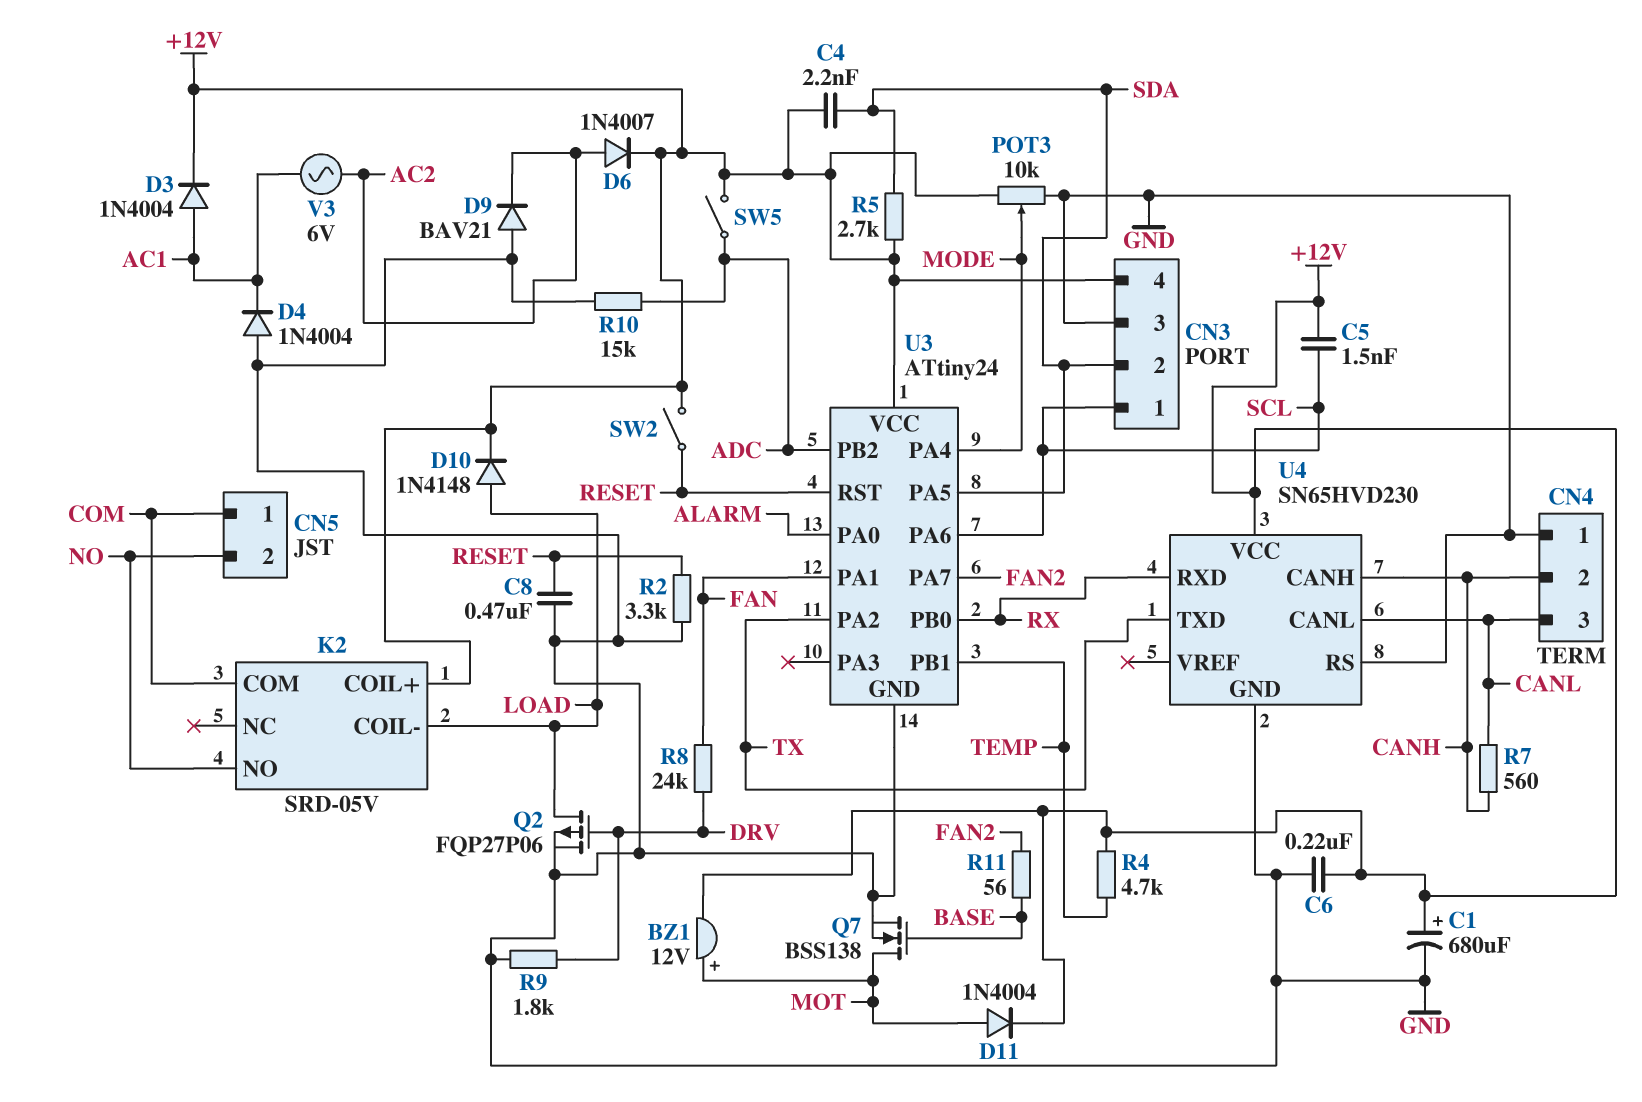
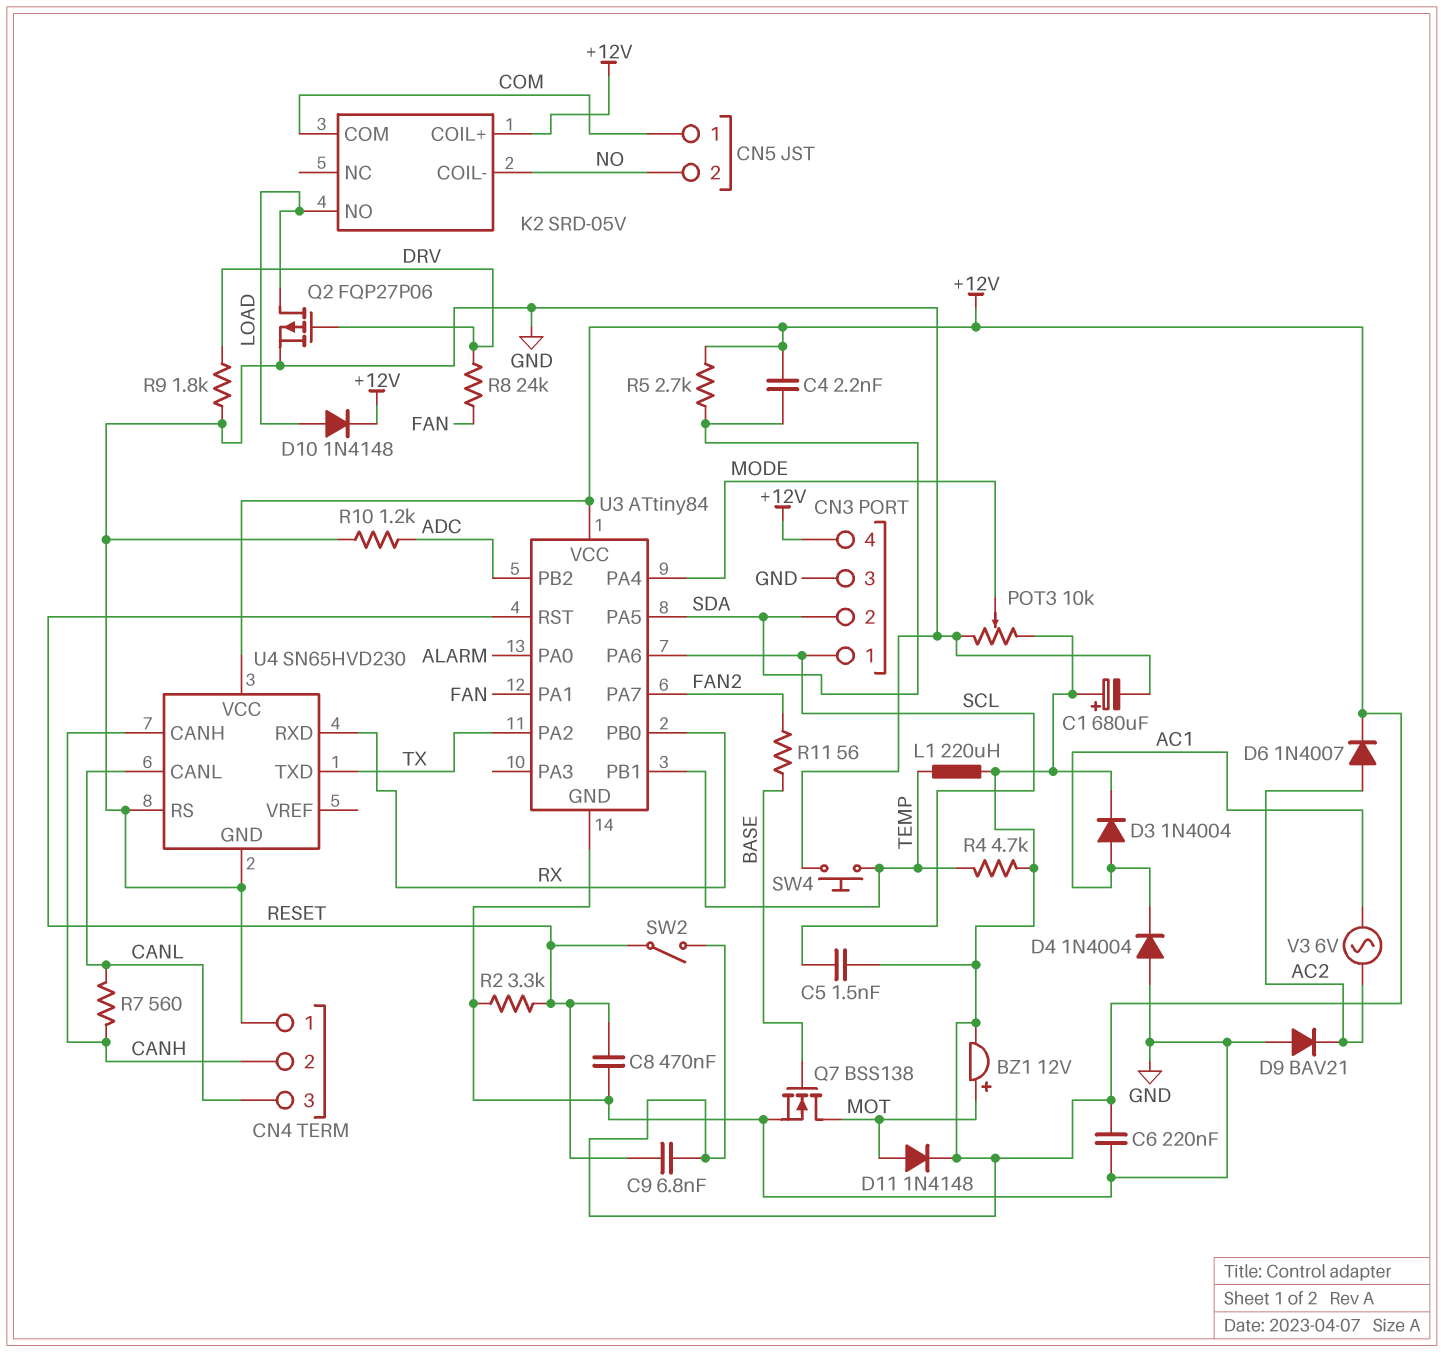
C9: none -> 6.8nF (+12V, RESET)
D11: diode 1N4004 (A MOT, K +12V) -> diode 1N4148 (A MOT, K +12V)
K2 pin COIL-: LOAD -> NO
K2 pin NO: NO -> LOAD
L1: none -> 220uH (+12V, TEMP)
R10: 15k (ADC, GND) -> 1.2k (ADC, GND)
SW4: none -> button (GND, TEMP)
SW5: switch (+12V, ADC) -> none
U3: ATtiny24 -> ATtiny84

